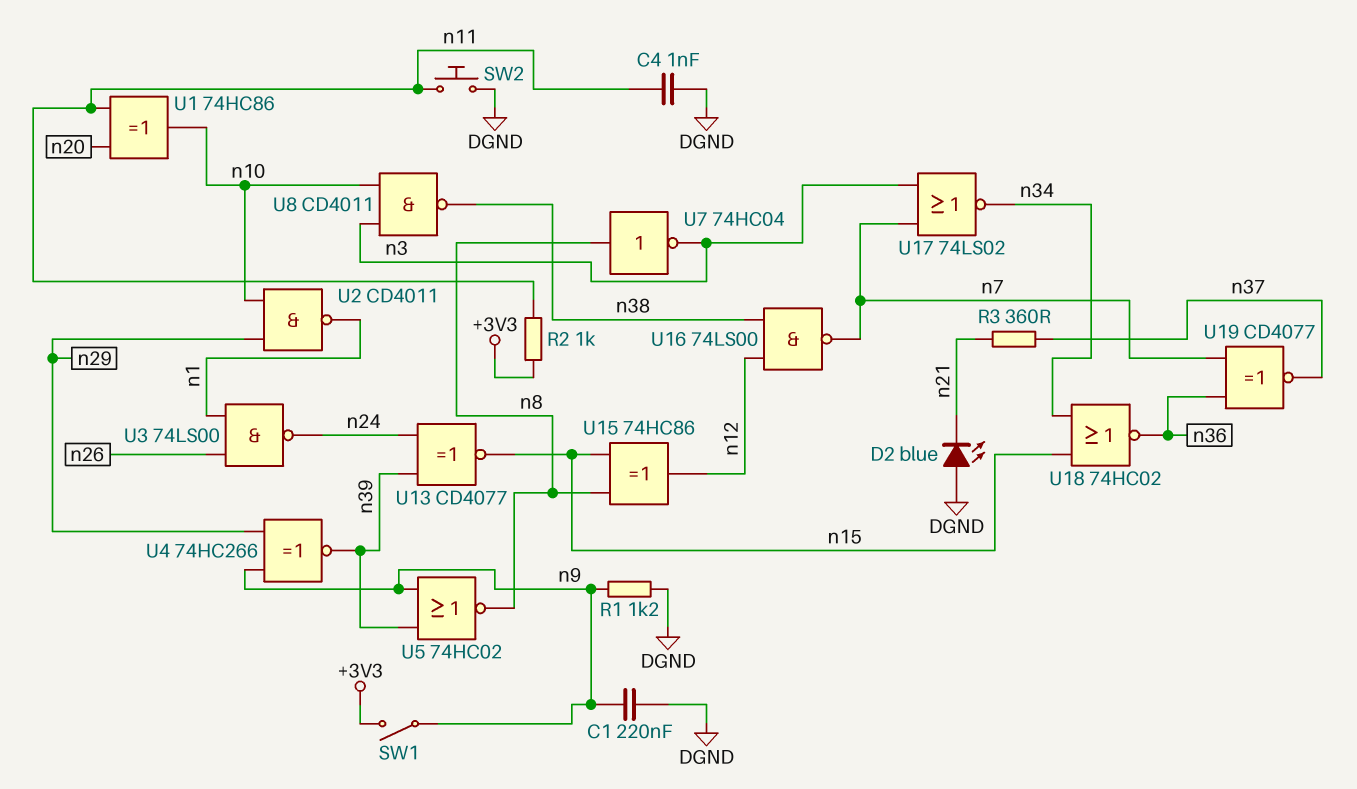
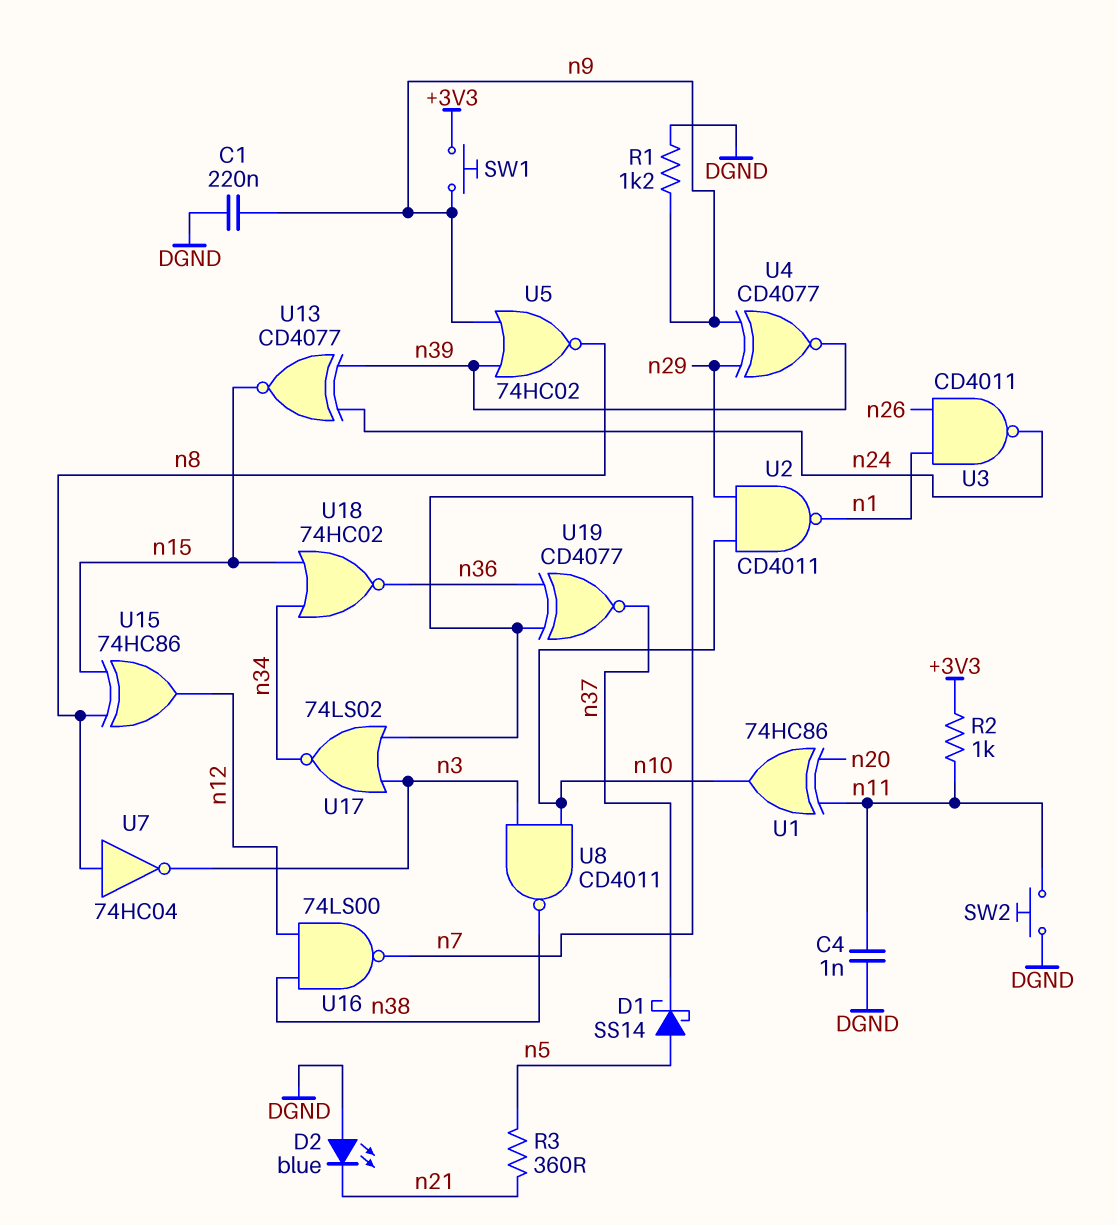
D1: none -> schottky SS14 (A n5, K n37)
R3: 360 (n21, n37) -> 360 (n5, n21)
SW1: switch (+3V3, n9) -> button (+3V3, n9)
U3: NAND 74LS00 (in n1, in n26, out n24) -> NAND CD4011 (in n1, in n26, out n24)
U4: XNOR 74HC266 (in n9, in n29, out n39) -> XNOR CD4077 (in n9, in n29, out n39)

